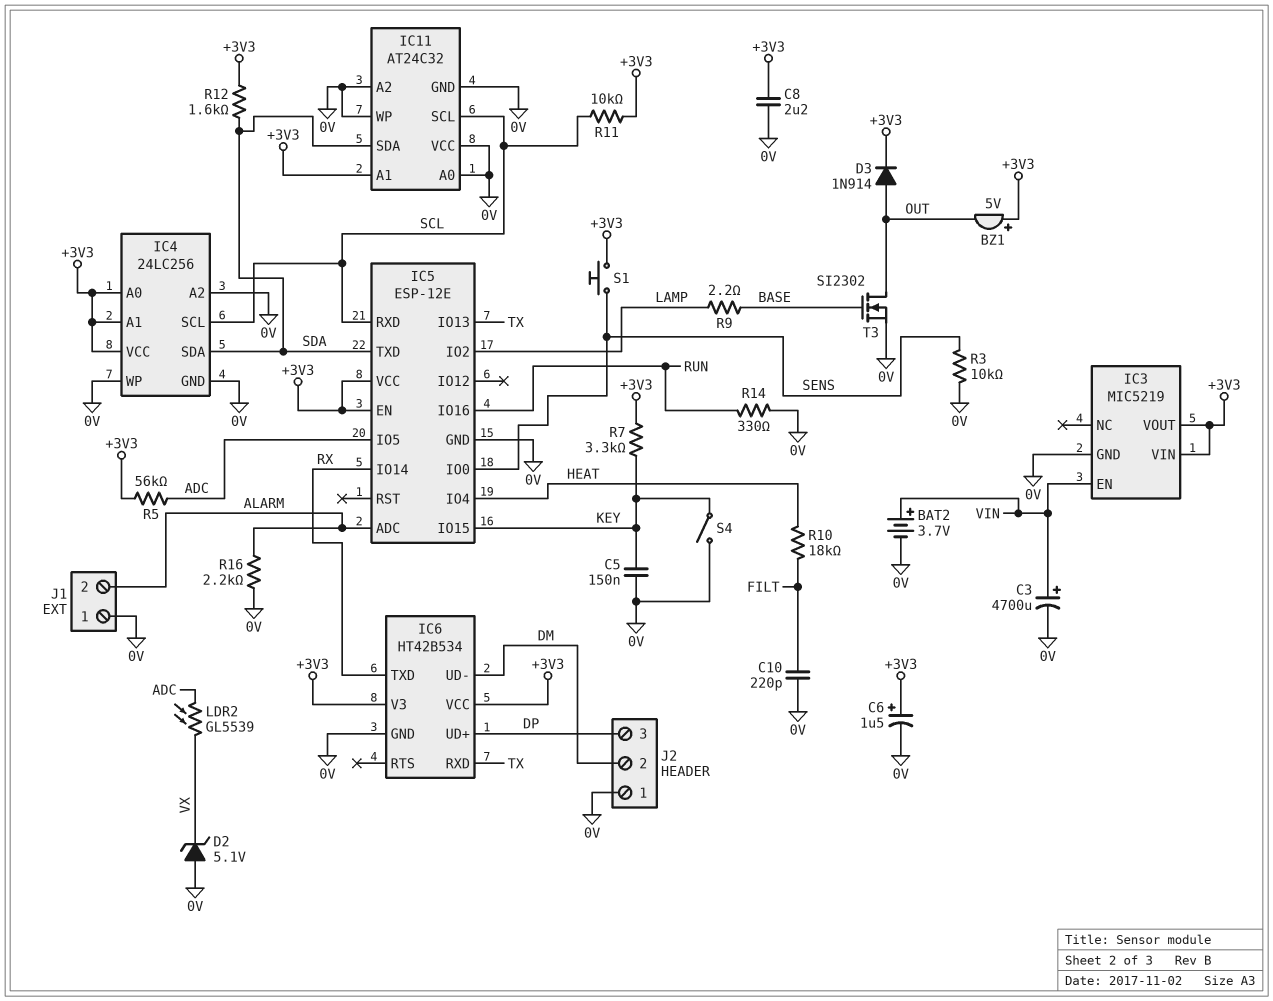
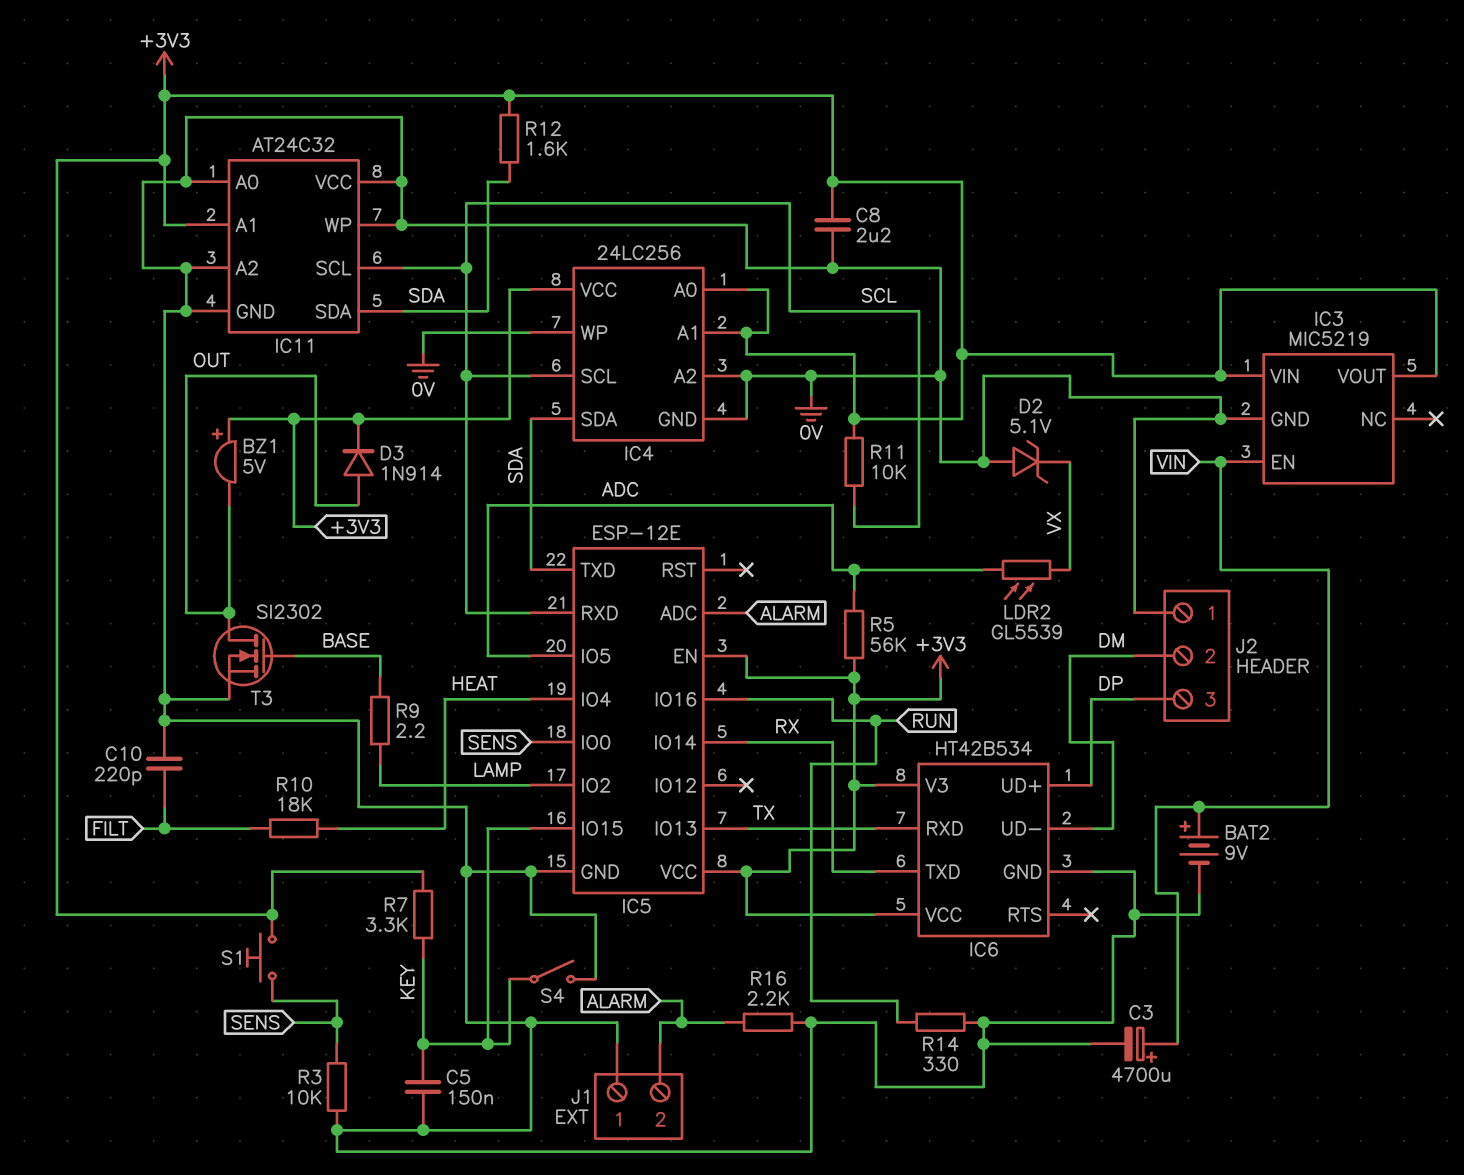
BAT2: 3.7V (plus VIN, minus 0V) -> 9V (plus VIN, minus 0V)
C6: 1.5uF (plus +3V3, minus 0V) -> none

